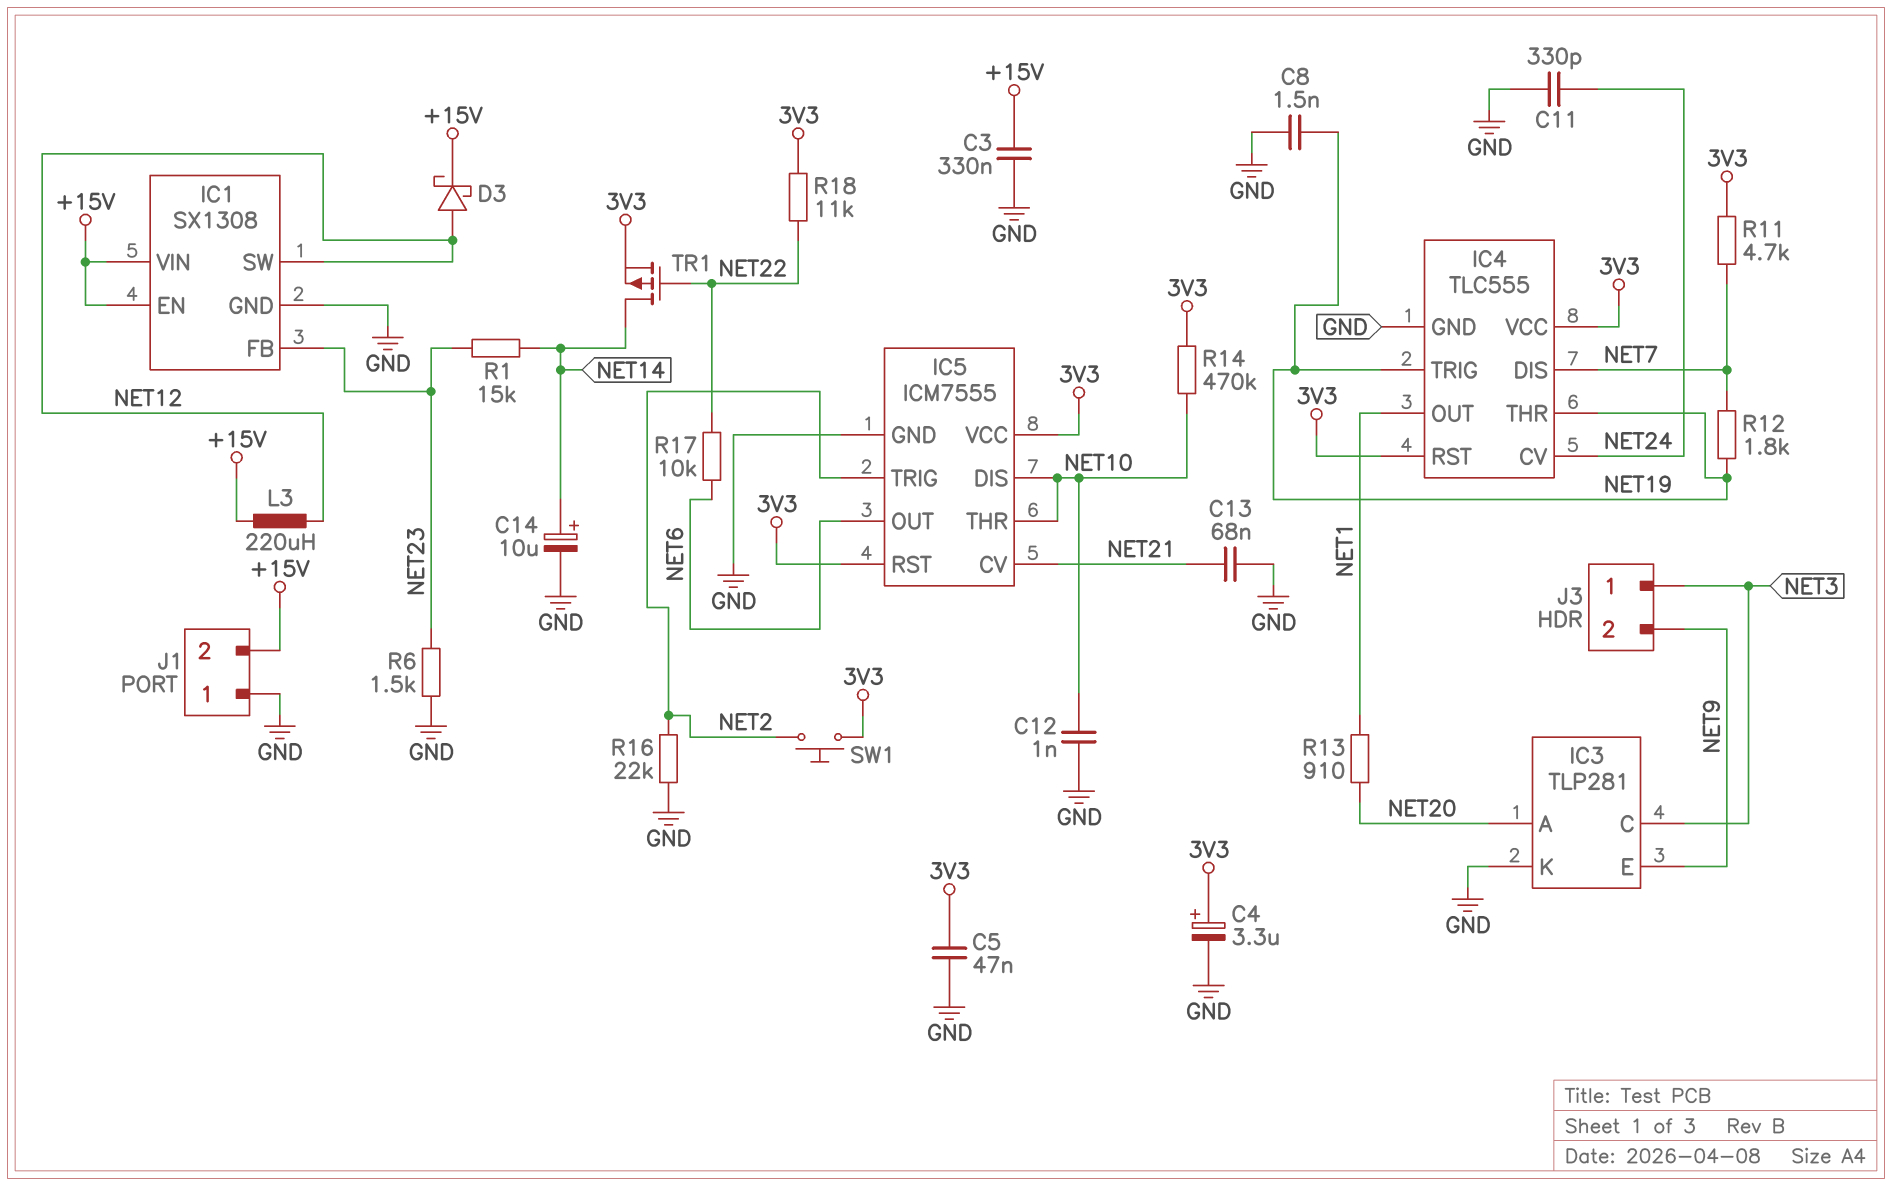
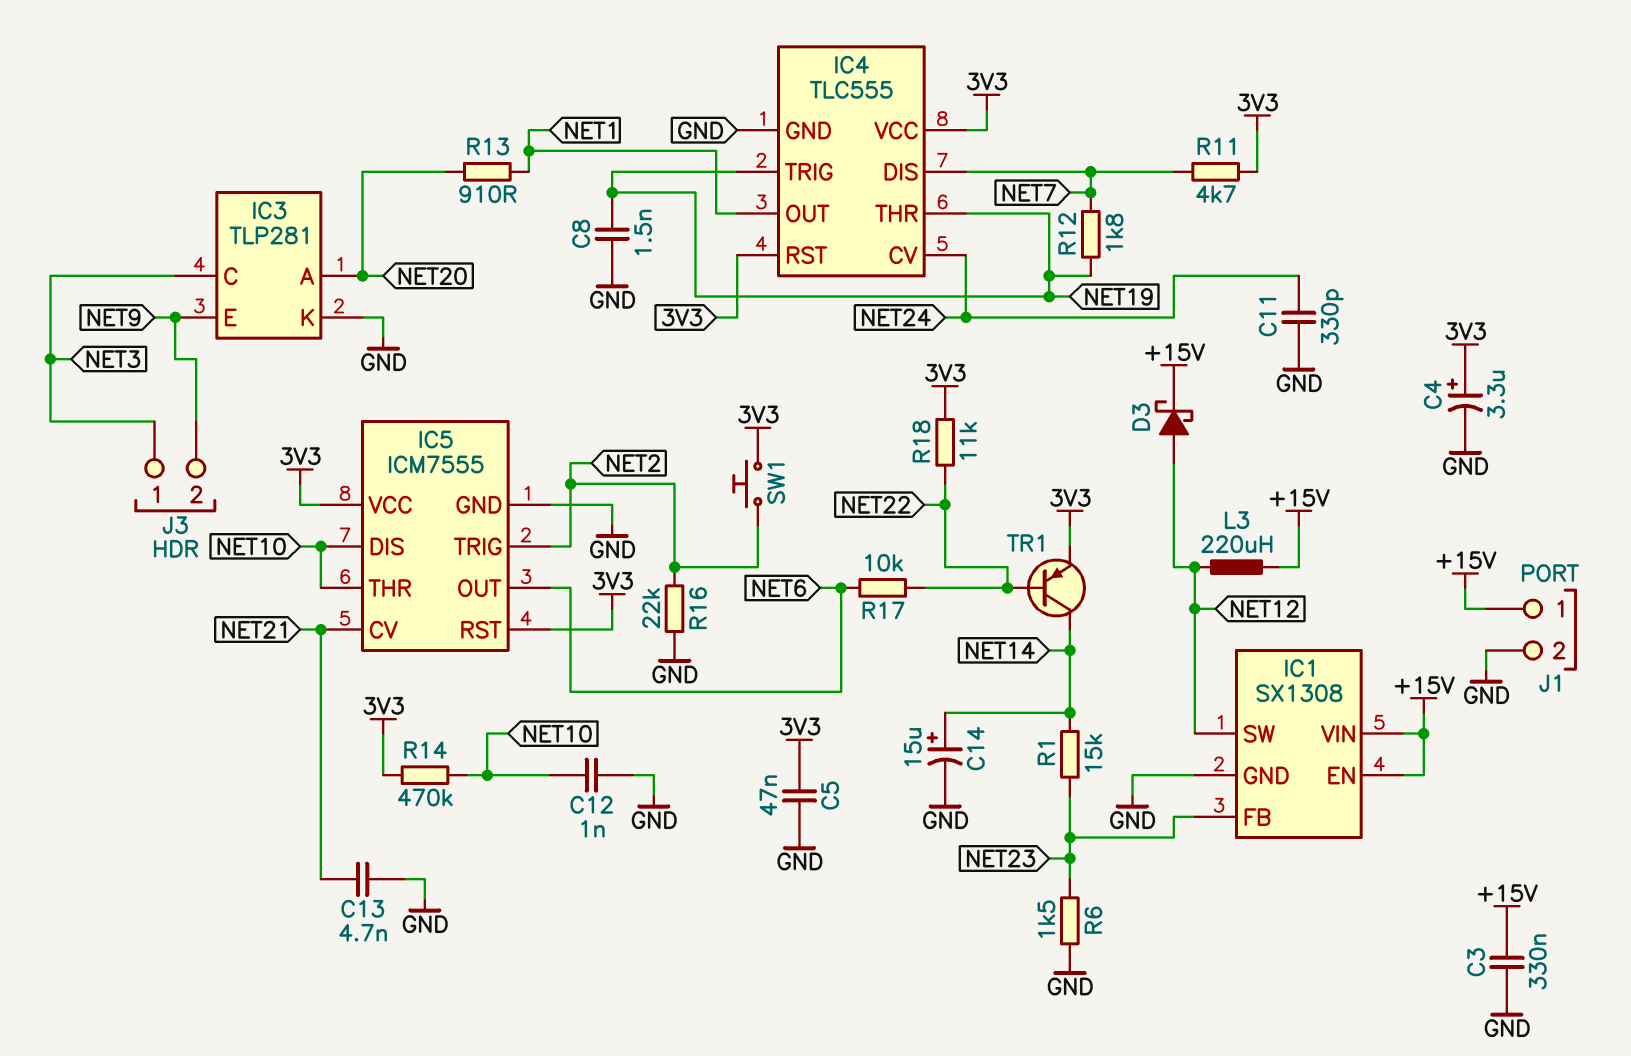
C13: 68nF (GND, NET21) -> 4.7nF (GND, NET21)
C14: 10uF (plus NET14, minus GND) -> 15uF (plus NET14, minus GND)
J1 pin 1: GND -> +15V
J1 pin 2: +15V -> GND
TR1: PMOS (G NET22, D NET14, S 3V3) -> PNP (B NET22, C NET14, E 3V3)

